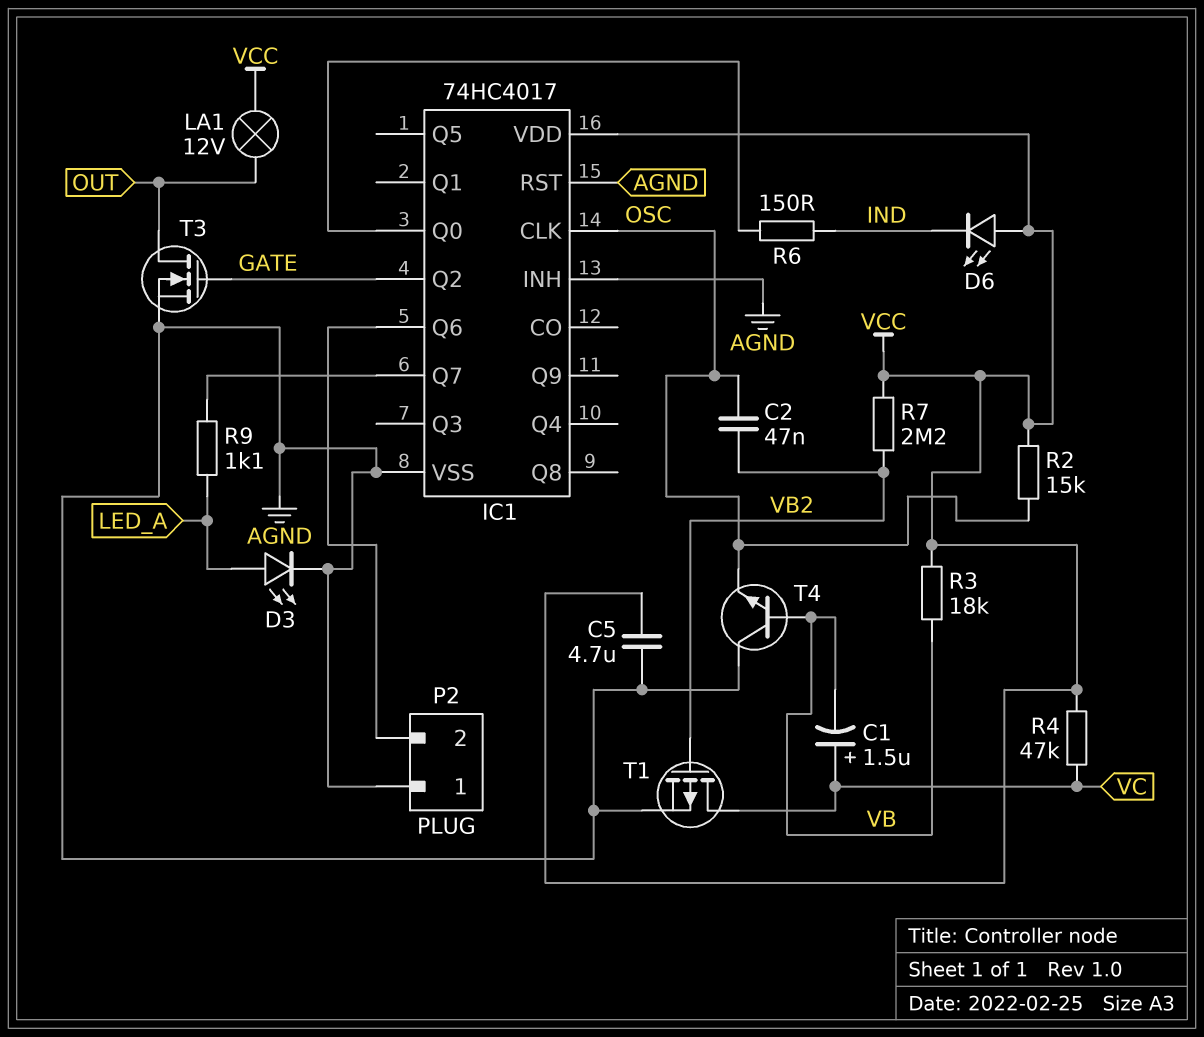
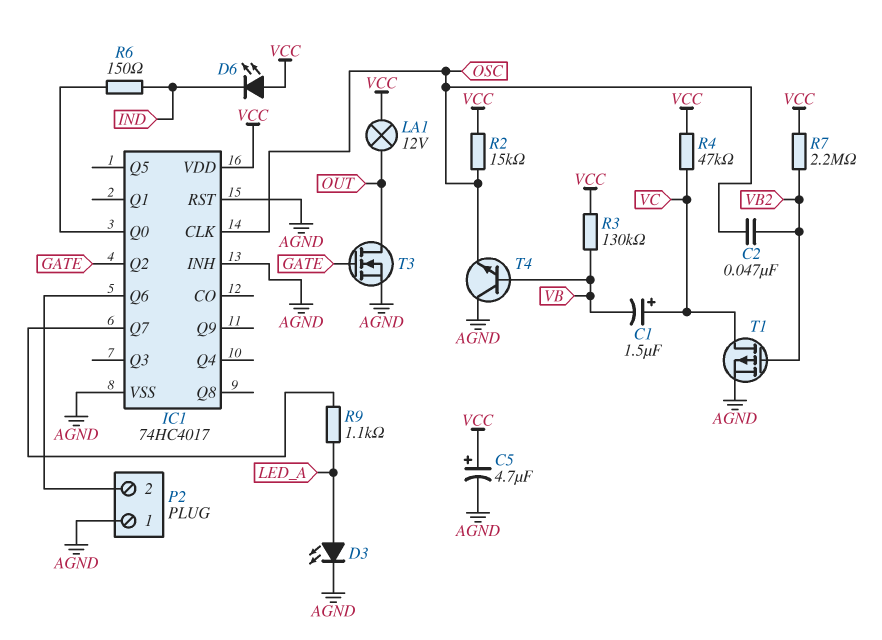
C5: 4.7uF (AGND, VCC) -> 4.7uF (plus VCC, minus AGND)
R3: 18k (VB, VCC) -> 130k (VB, VCC)

